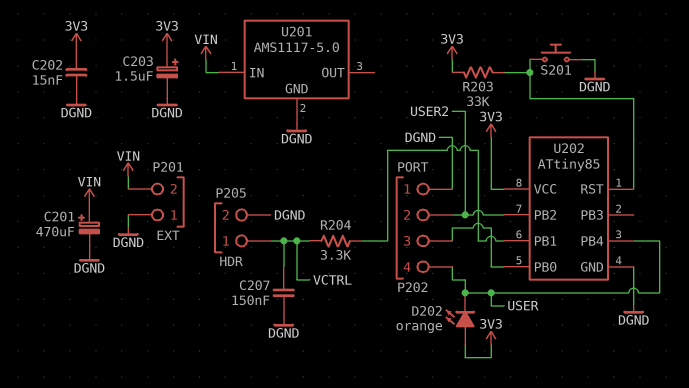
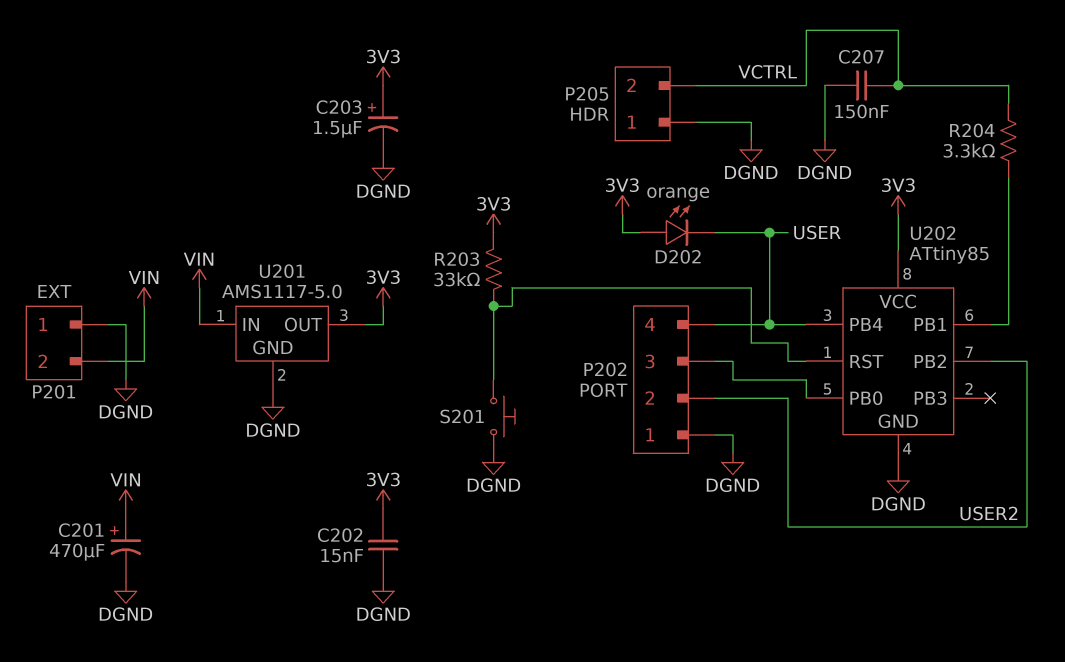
P205 pin 1: VCTRL -> DGND
P205 pin 2: DGND -> VCTRL
U201 pin OUT: none -> 3V3

